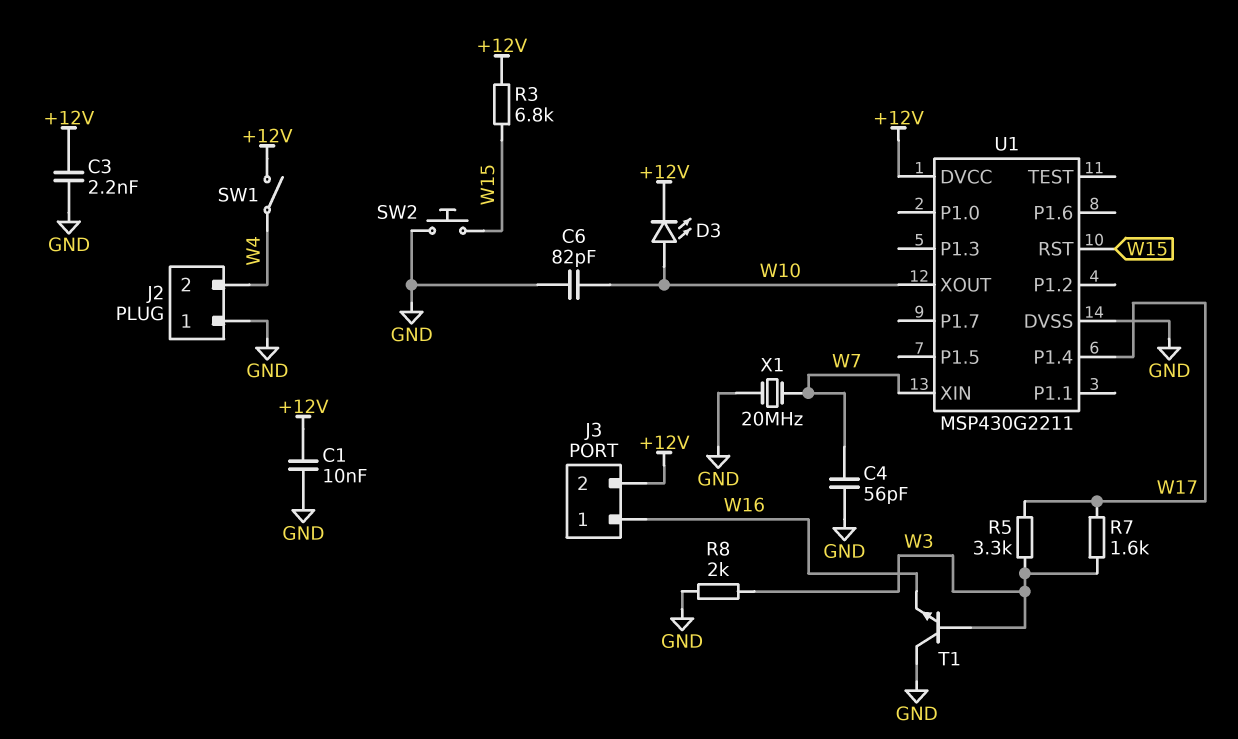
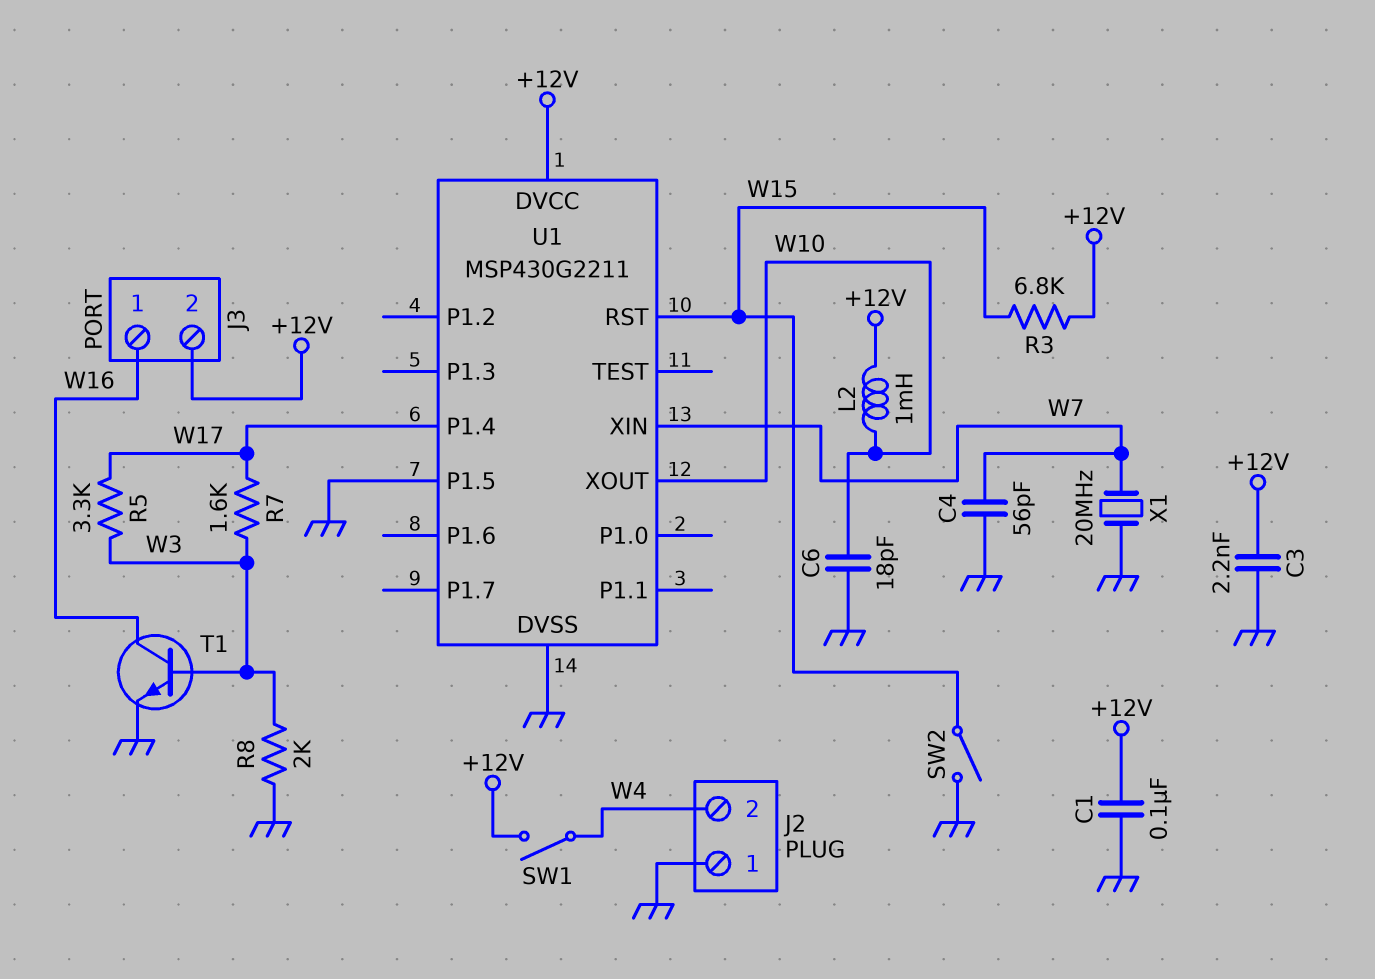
C1: 10nF (+12V, GND) -> 100nF (+12V, GND)
C6: 82pF (GND, W10) -> 18pF (GND, W10)
D3: LED (A W10, K +12V) -> none
L2: none -> 1mH (+12V, W10)
SW2: button (GND, W15) -> switch (GND, W15)
T1: NPN (B W3, C GND, E W16) -> NPN (B W3, C W16, E GND)
U1 pin P1.5: none -> GND

